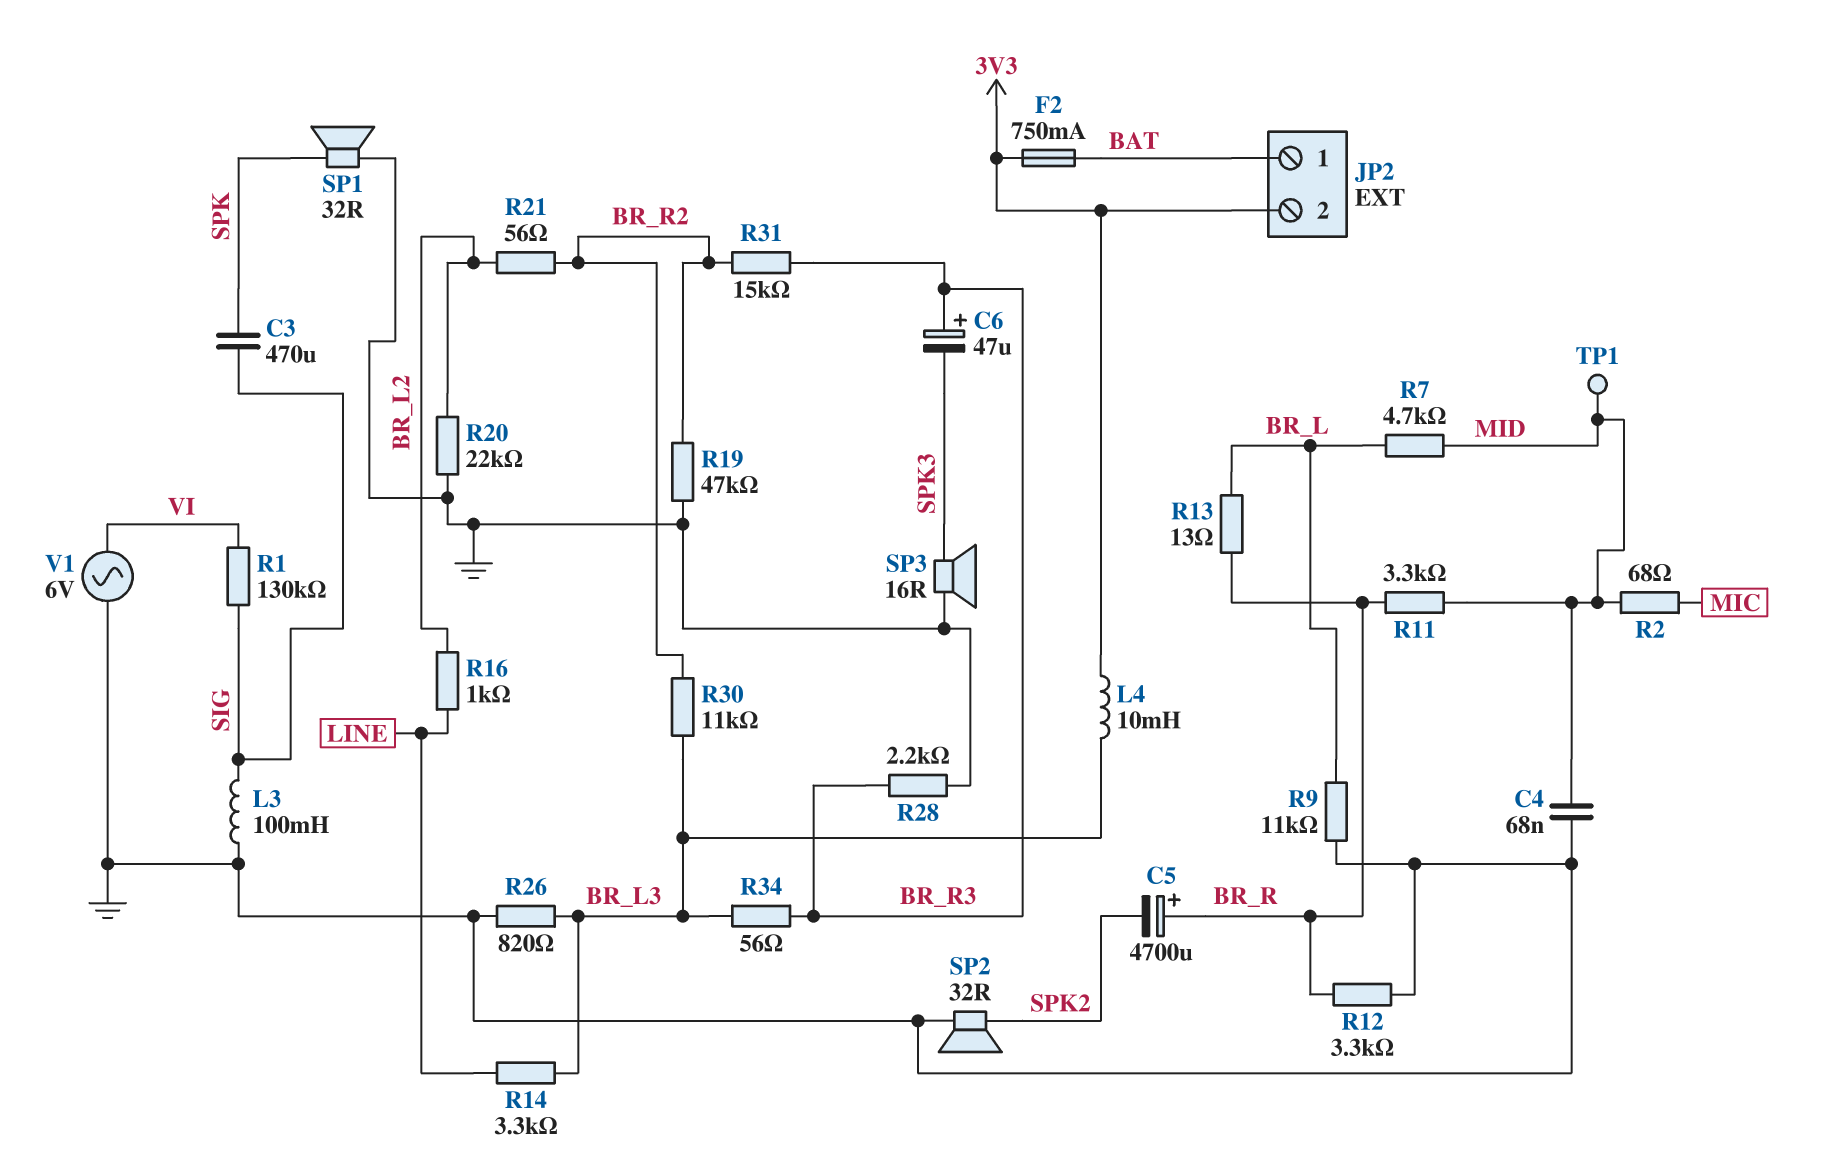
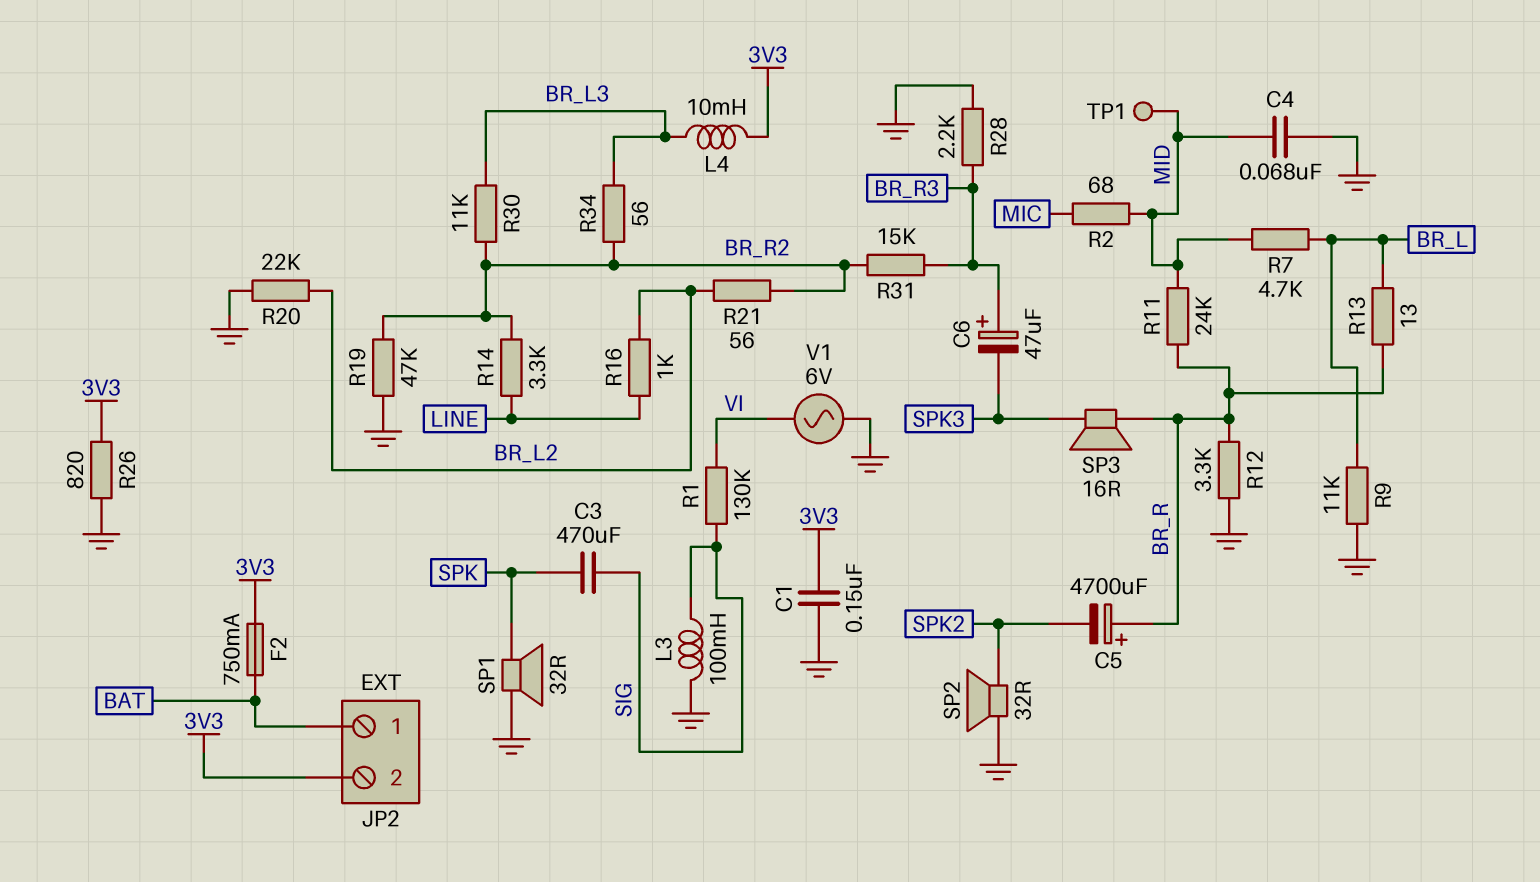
C1: none -> 150nF (3V3, GND)
R11: 3.3k (BR_R, MID) -> 24k (BR_R, MID)
R14: 3.3k (BR_L3, LINE) -> 3.3k (BR_R2, LINE)
R26: 820 (BR_L3, GND) -> 820 (3V3, GND)
R34: 56 (BR_L3, BR_R3) -> 56 (BR_L3, BR_R2)
SP3: speaker 16R (GND, SPK3) -> speaker 16R (BR_R, SPK3)

